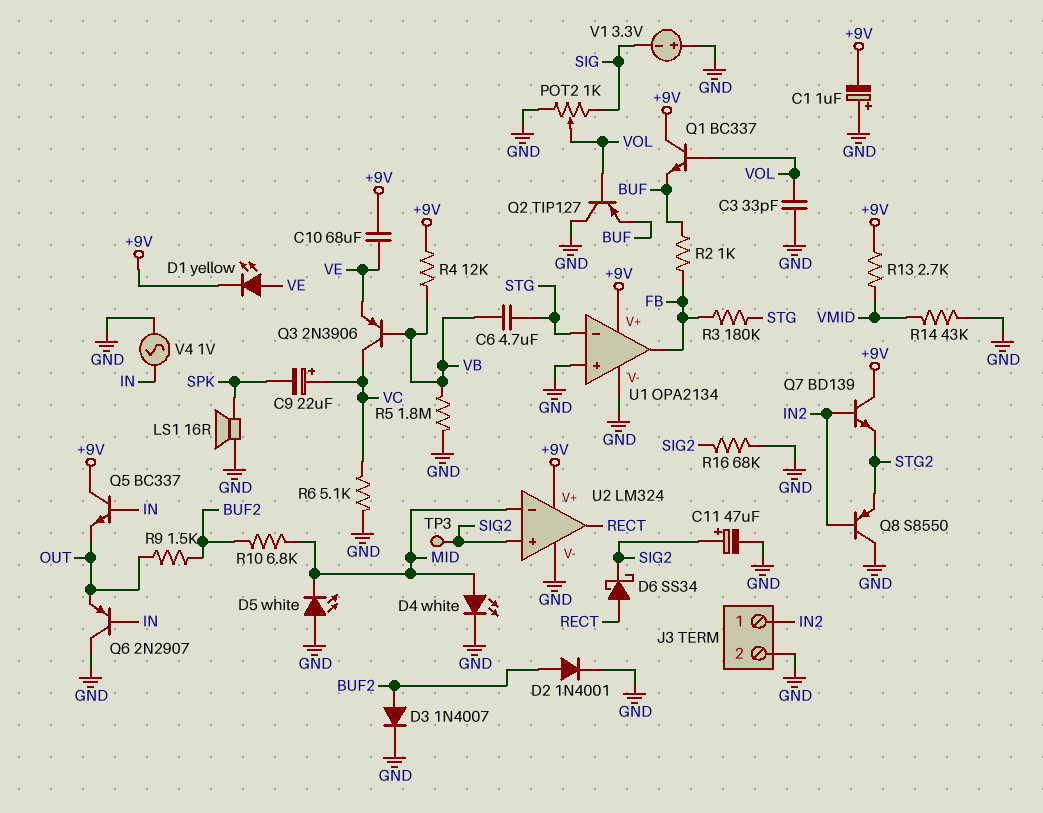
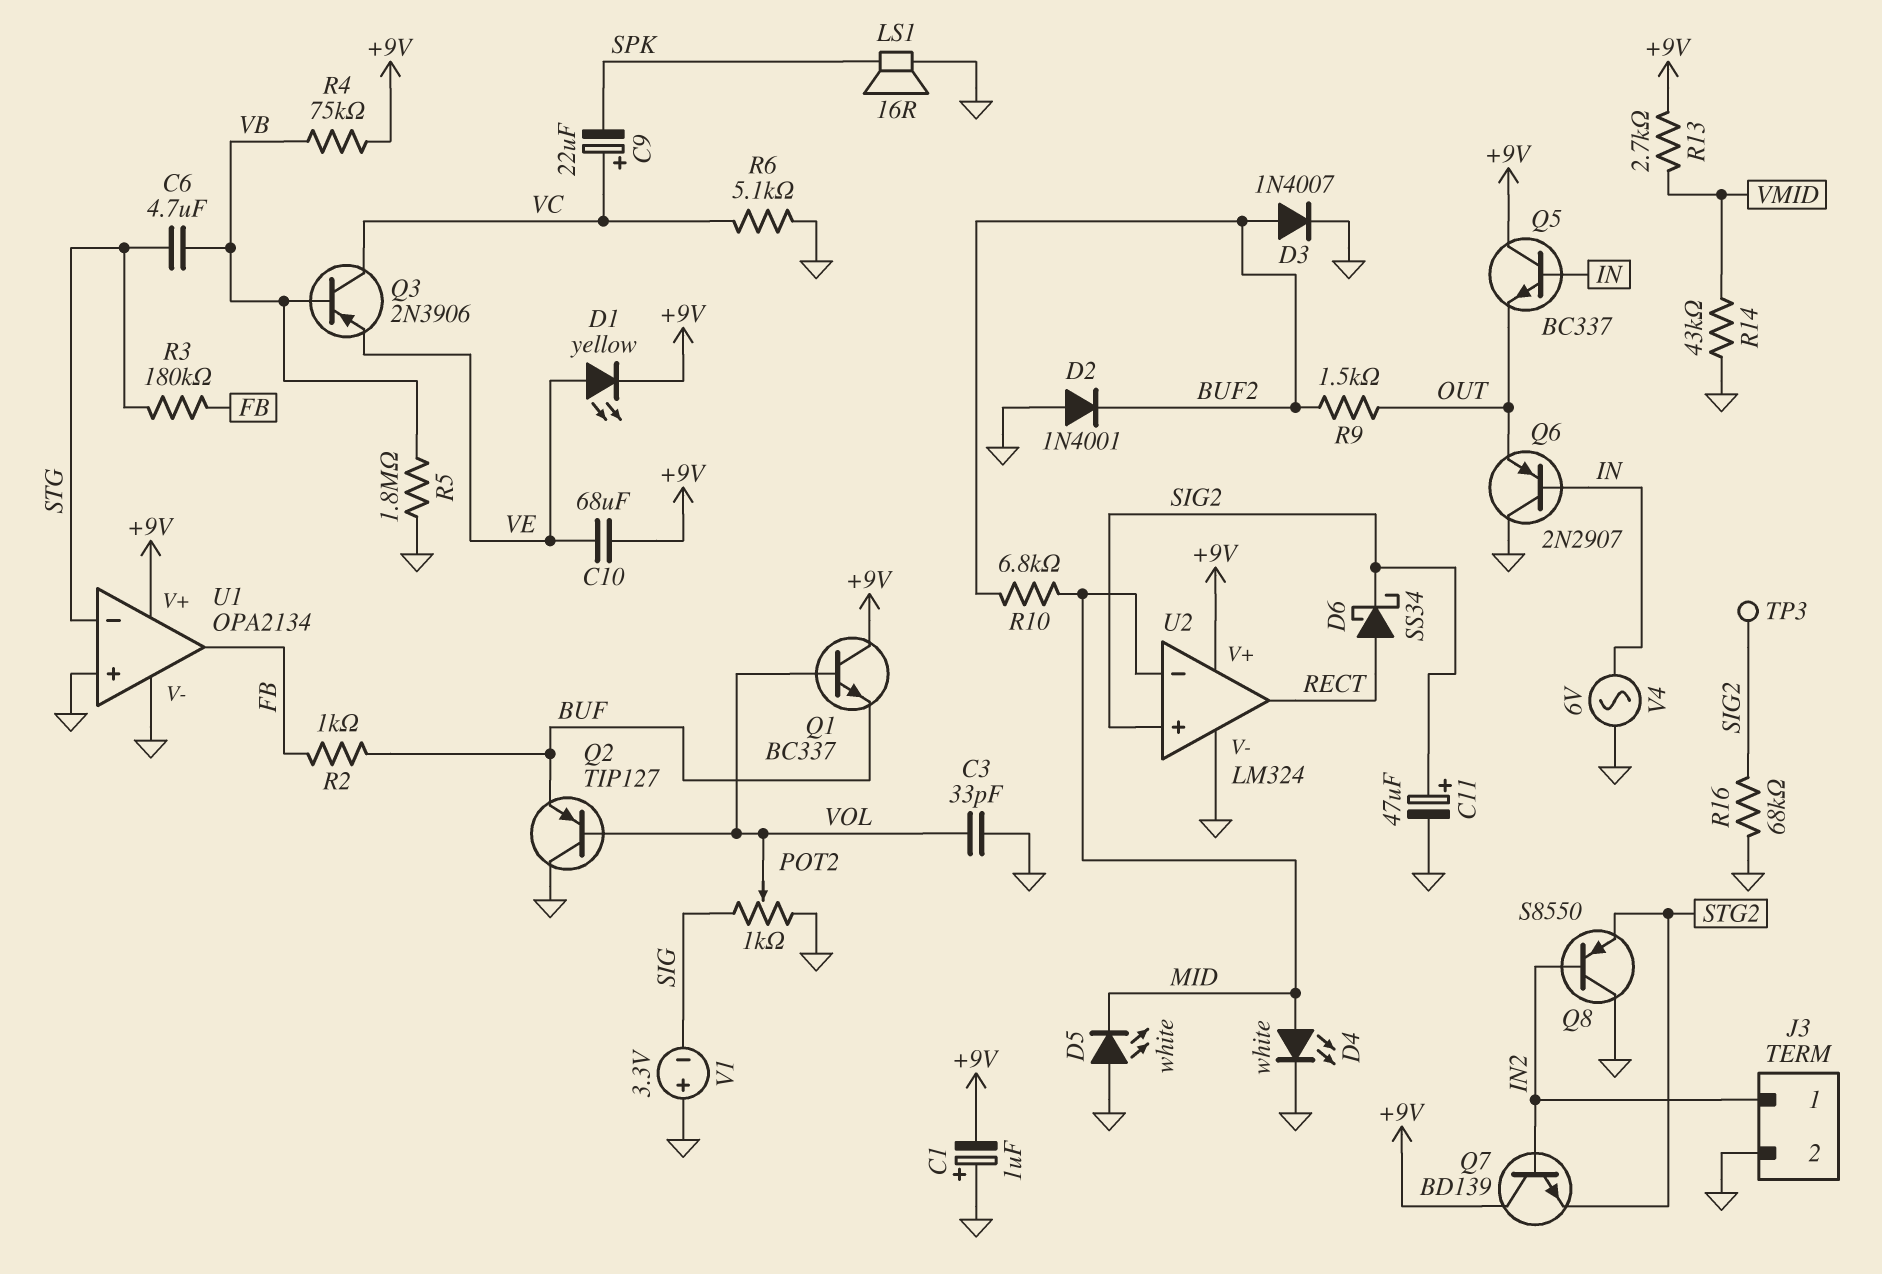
D2: diode 1N4001 (A BUF2, K GND) -> diode 1N4001 (A GND, K BUF2)
R4: 12k (+9V, VB) -> 75k (+9V, VB)
V4: AC 1V (GND, IN) -> AC 6V (GND, IN)

